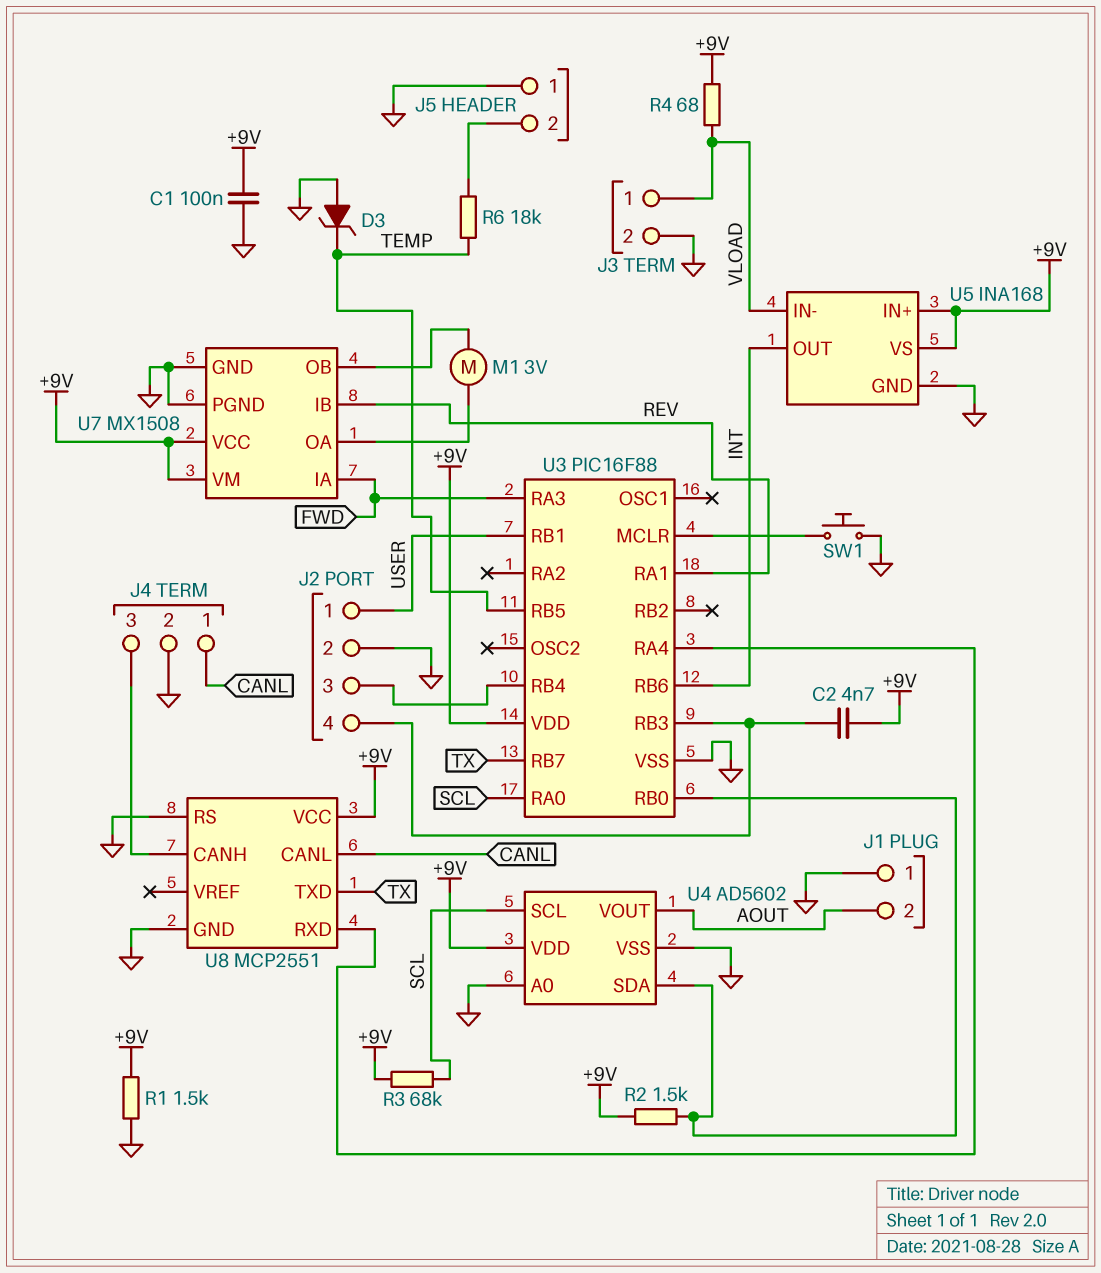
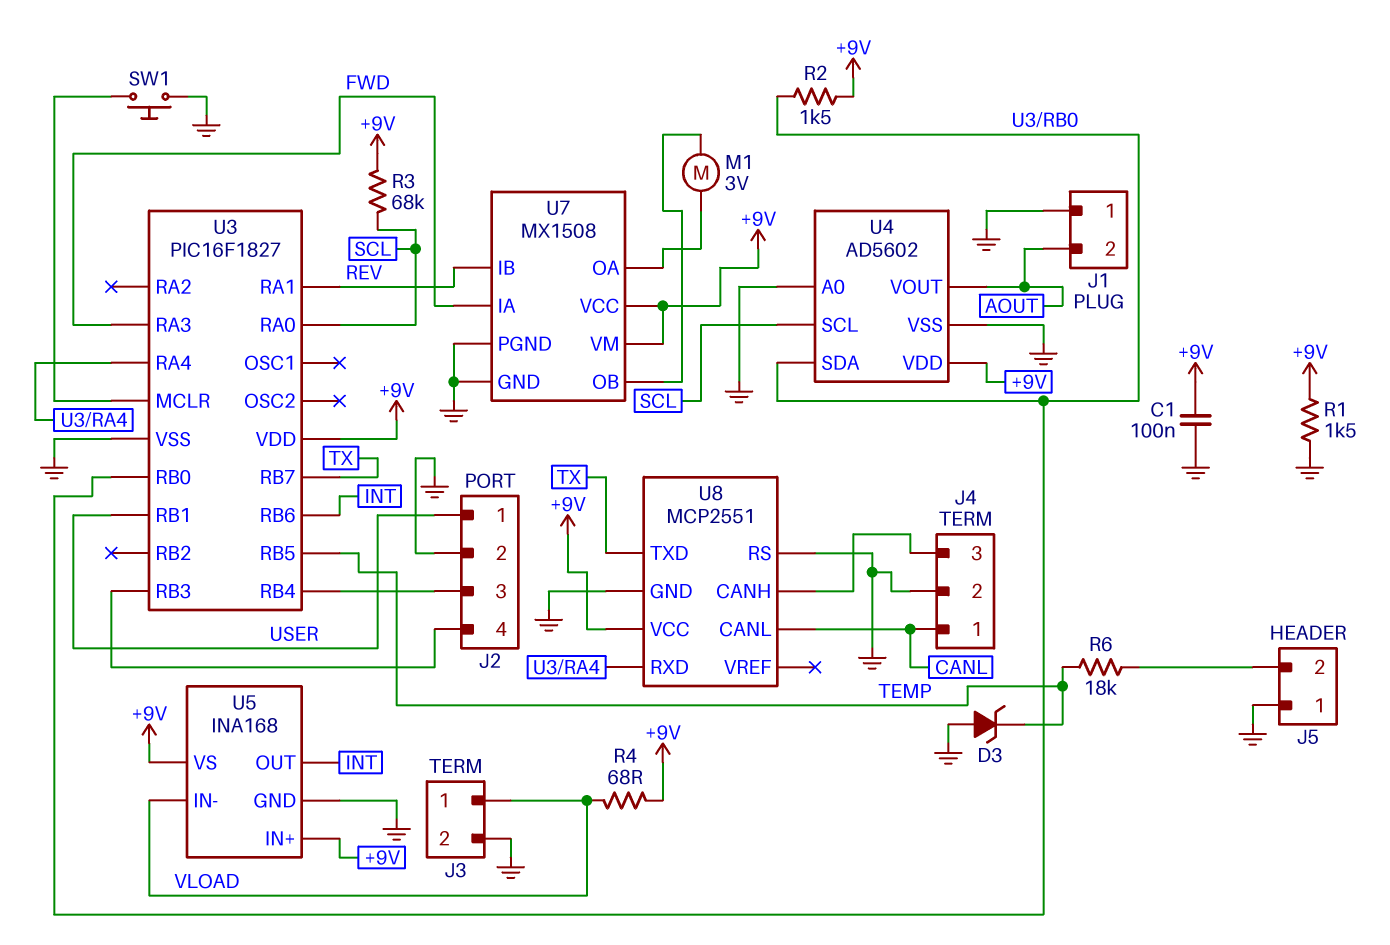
C2: 4.7nF (+9V, J2/4) -> none
U3: PIC16F88 -> PIC16F1827

